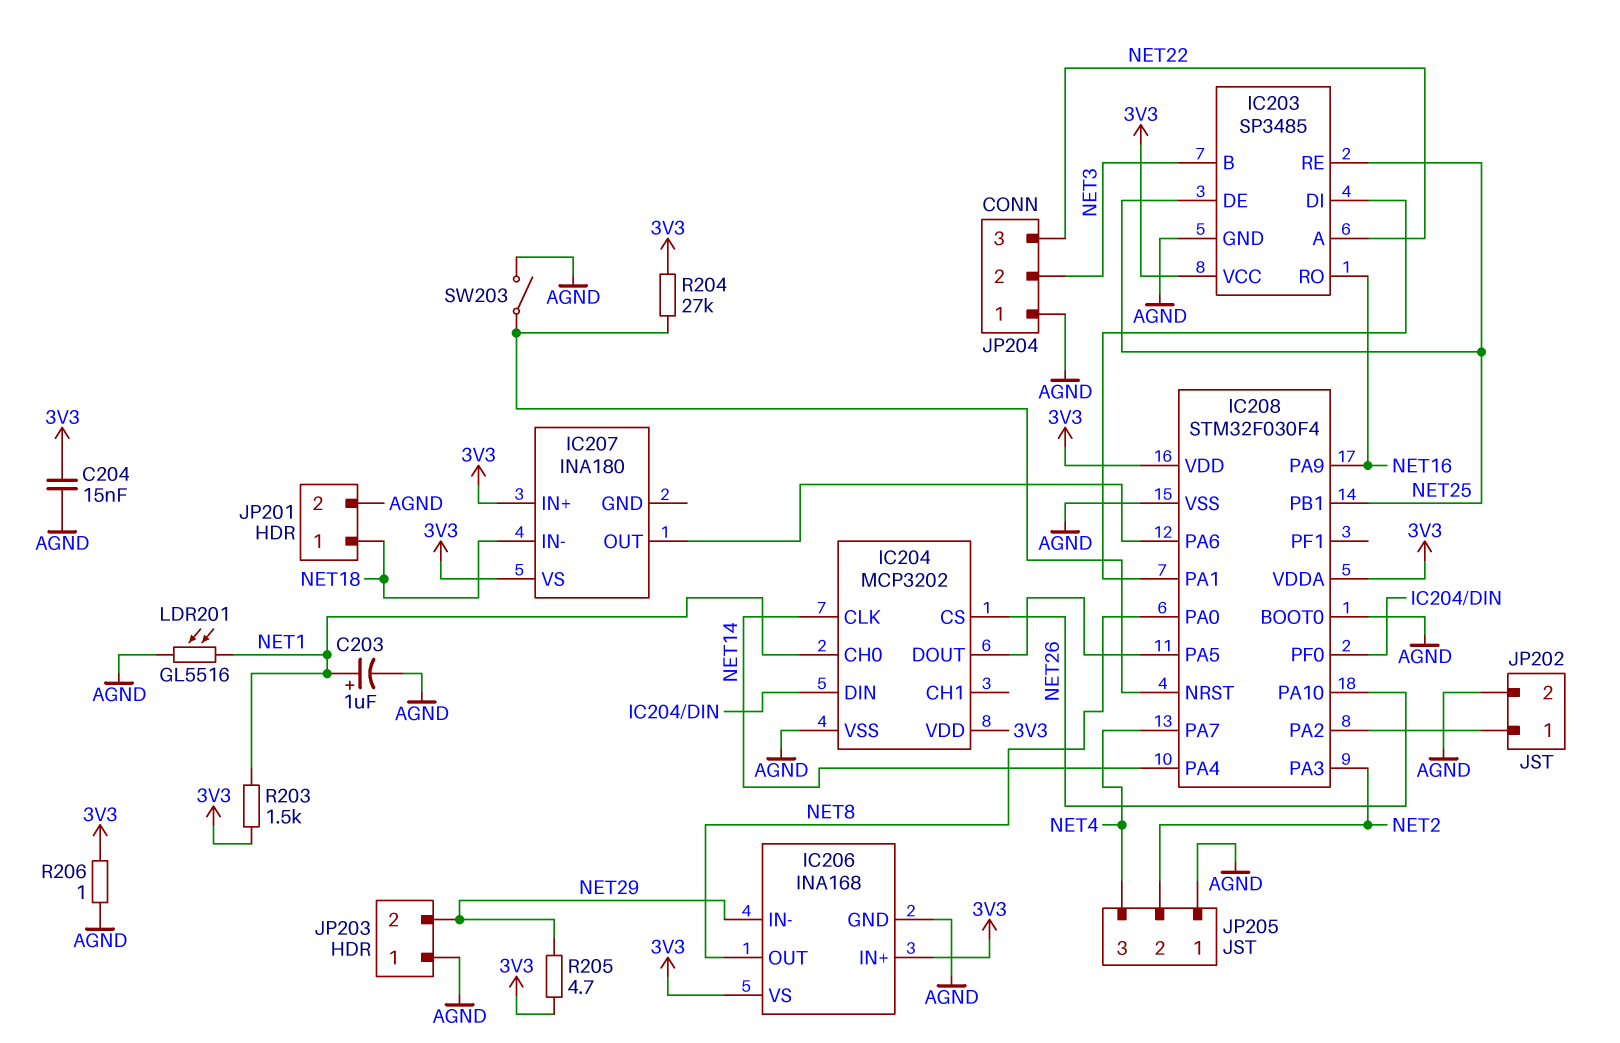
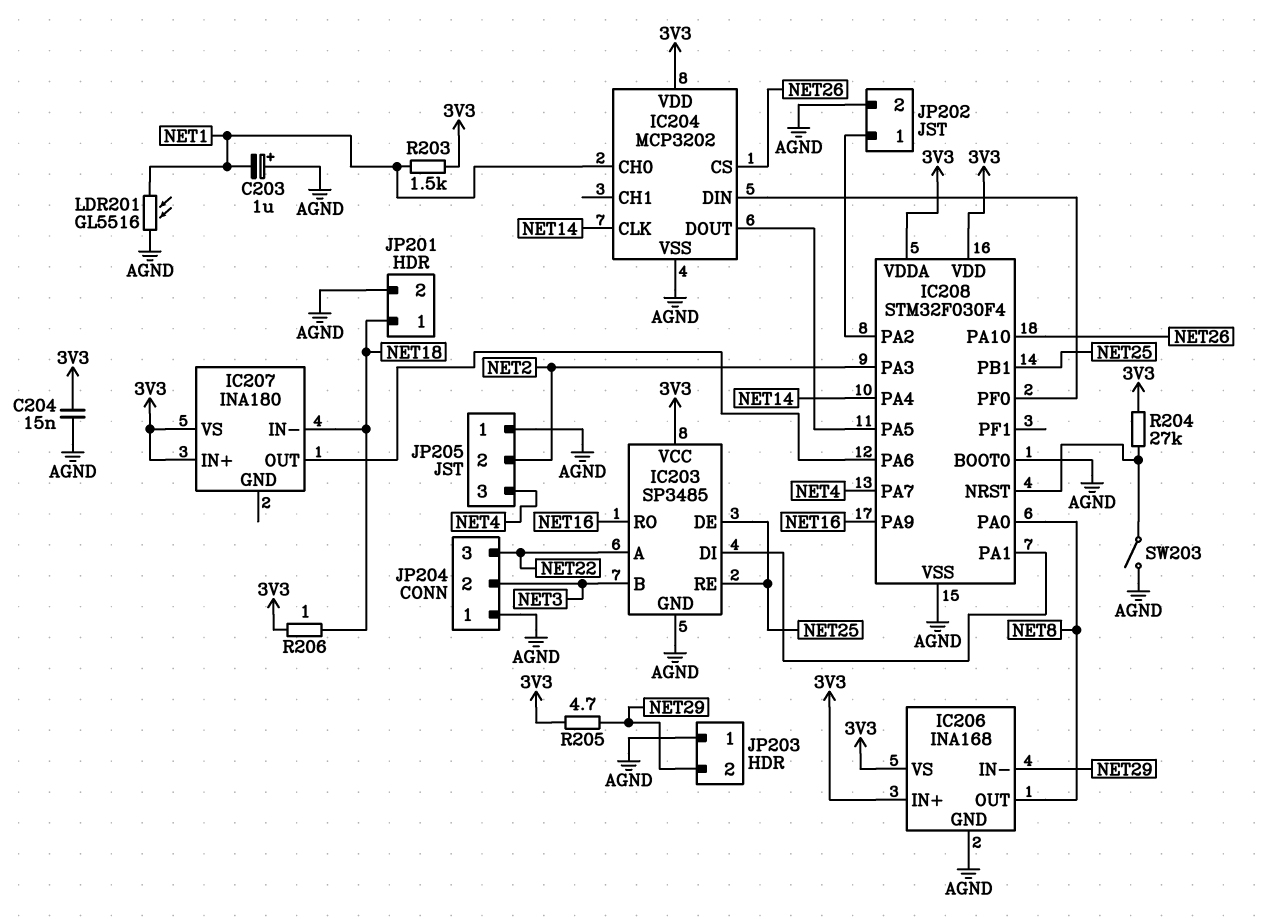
C203: 1uF (plus NET1, minus AGND) -> 1uF (plus AGND, minus NET1)
R206: 1 (3V3, AGND) -> 1 (3V3, NET18)

